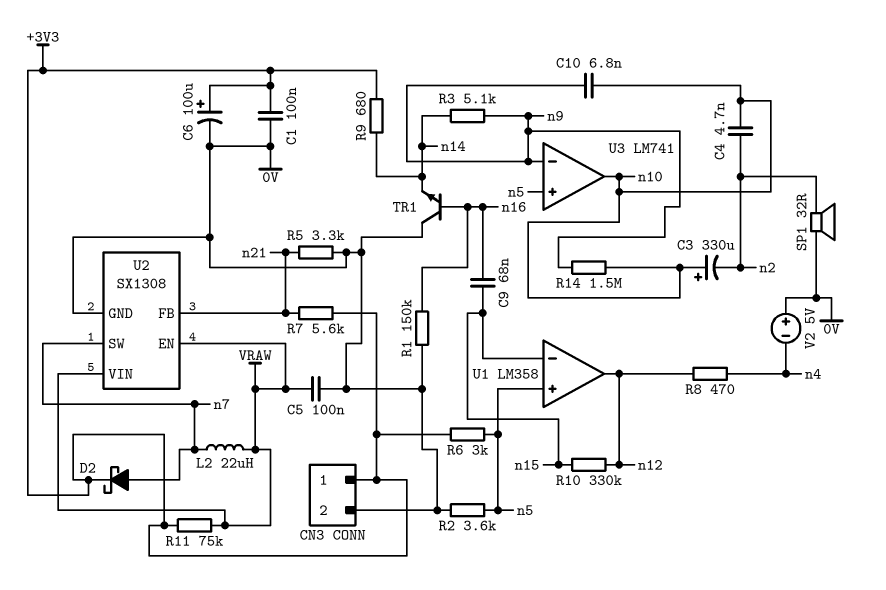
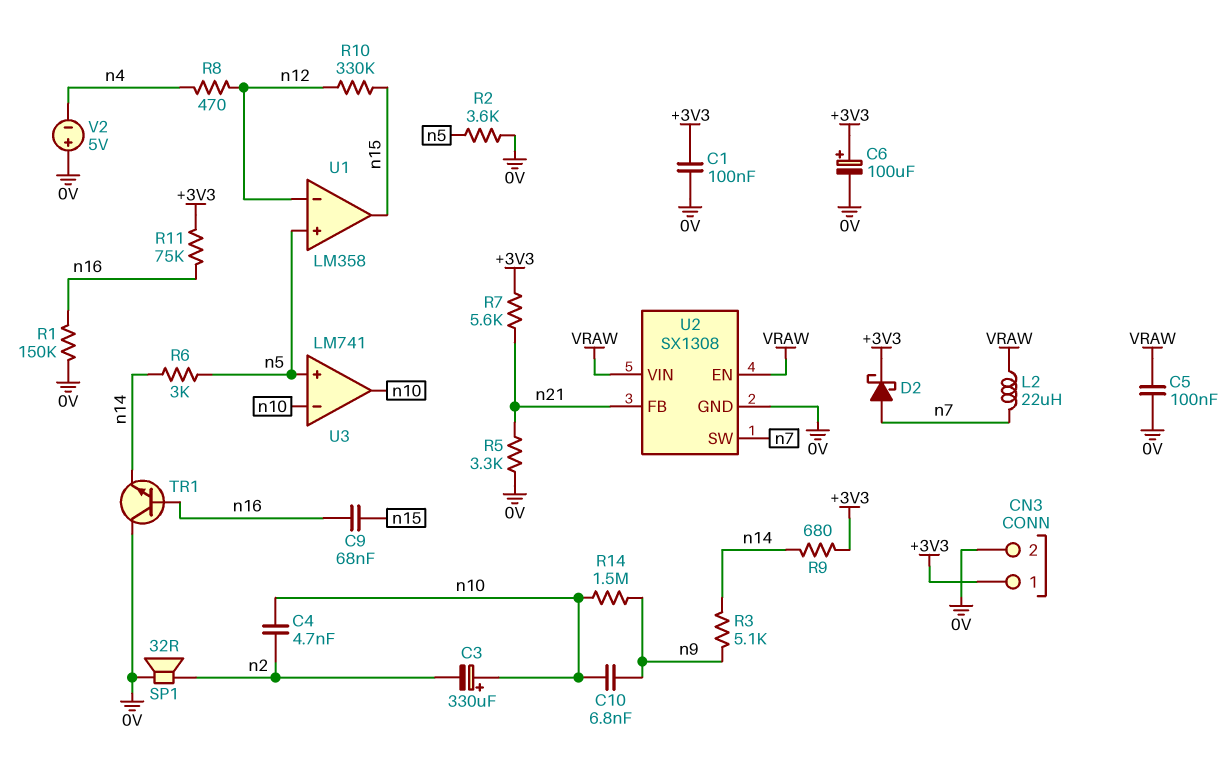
R6: 3k (+3V3, n5) -> 3k (n5, n14)
R11: 75k (+3V3, VRAW) -> 75k (+3V3, n16)
U1 pin in-: n15 -> n12
U1 pin out: n12 -> n15
U3 pin in-: n9 -> n10

